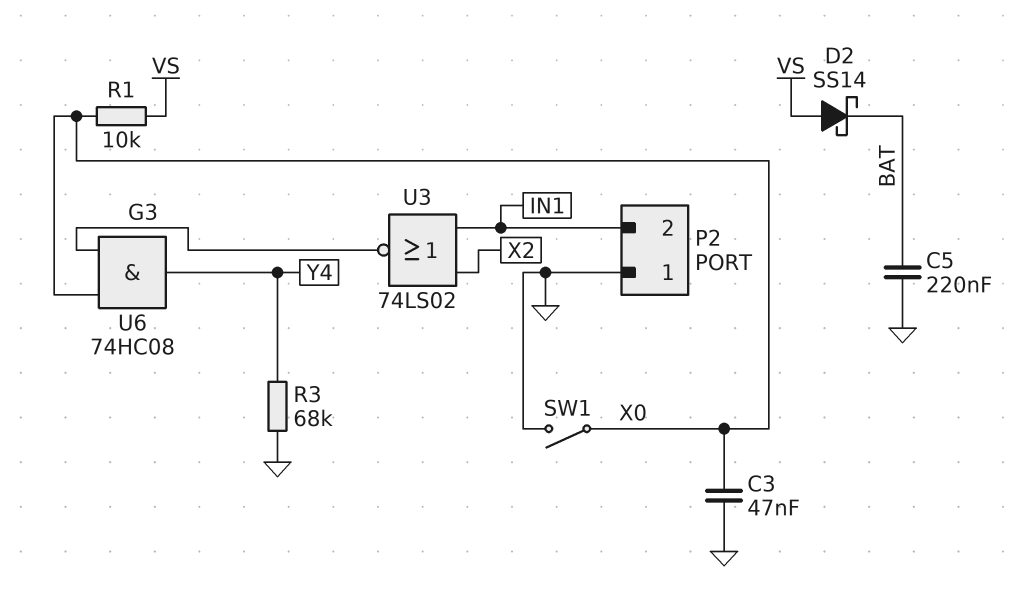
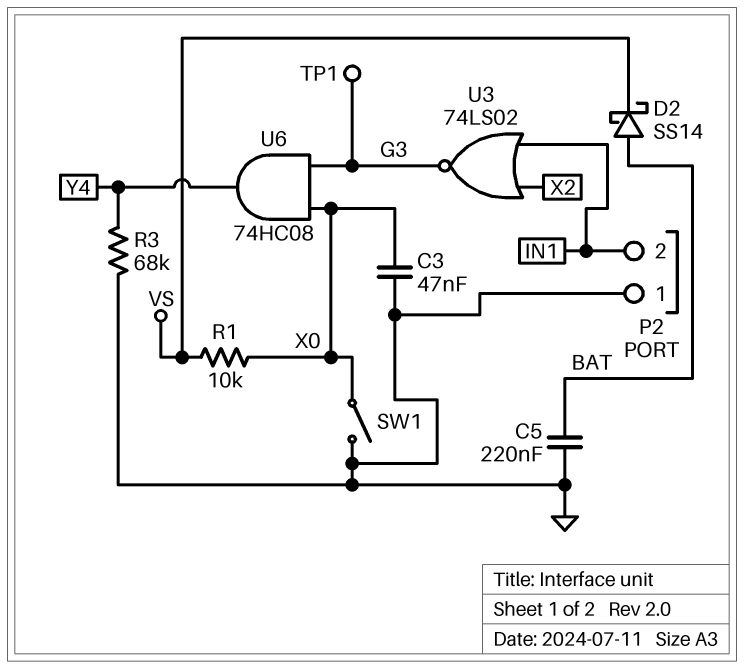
D2: schottky SS14 (A VS, K BAT) -> schottky SS14 (A BAT, K VS)
TP1: none -> test point (G3)

